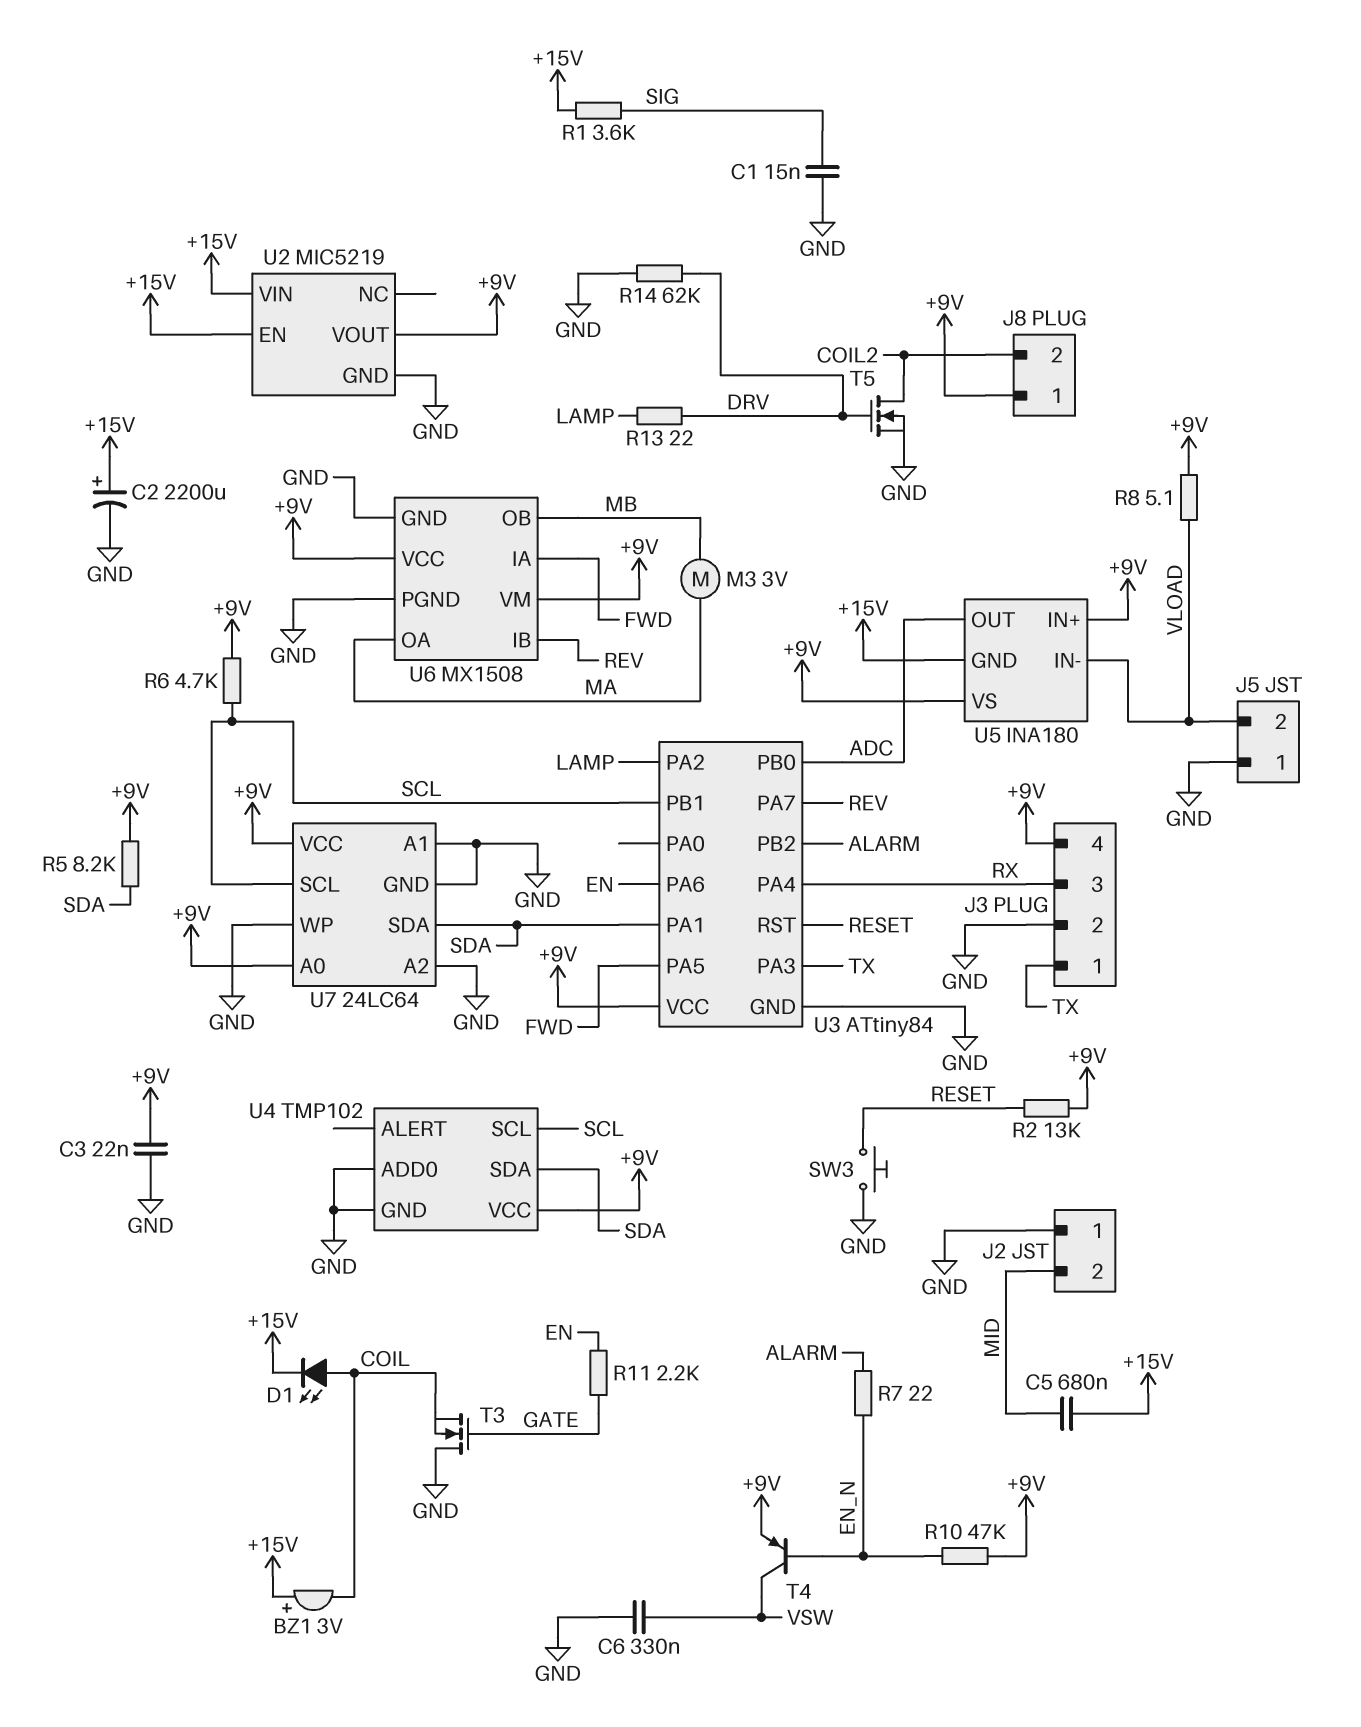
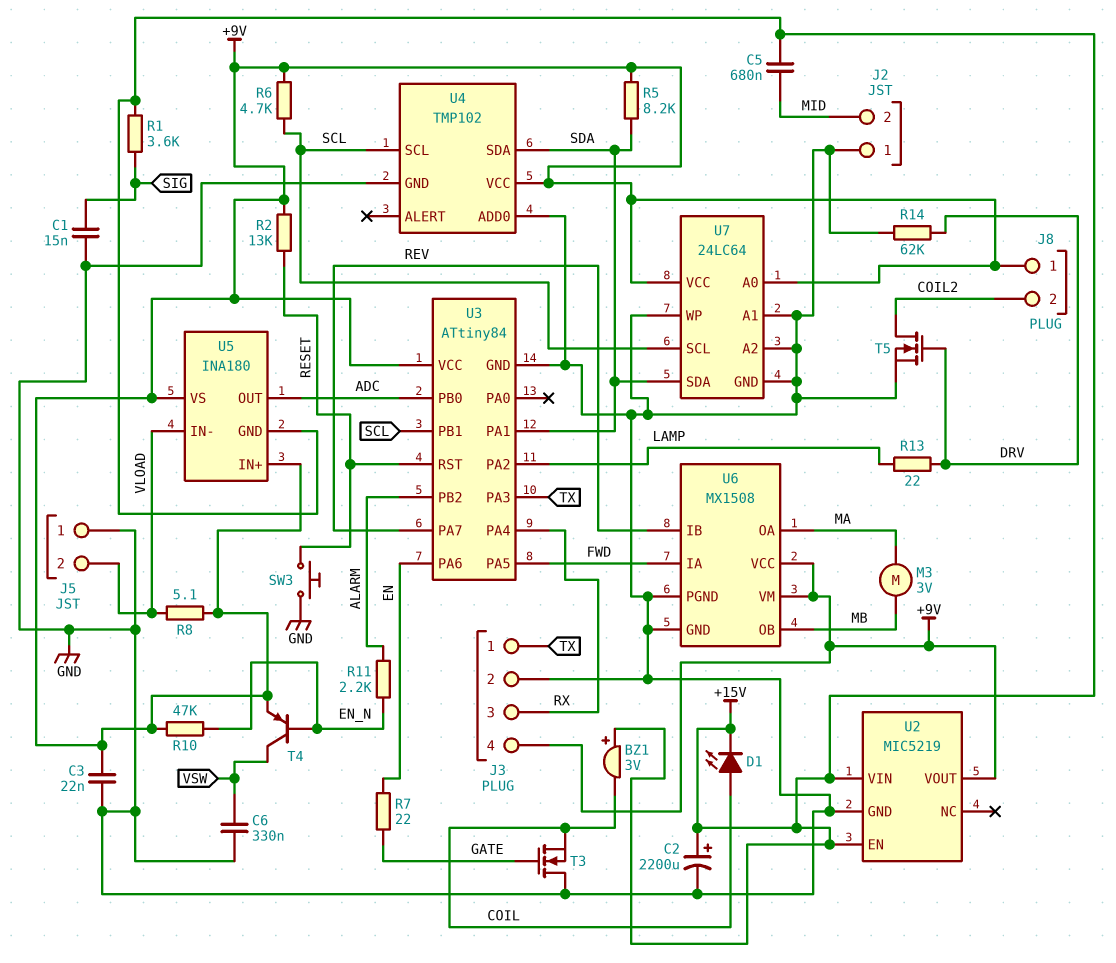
R7: 22 (ALARM, EN_N) -> 22 (EN, GATE)
R11: 2.2k (EN, GATE) -> 2.2k (ALARM, EN_N)

